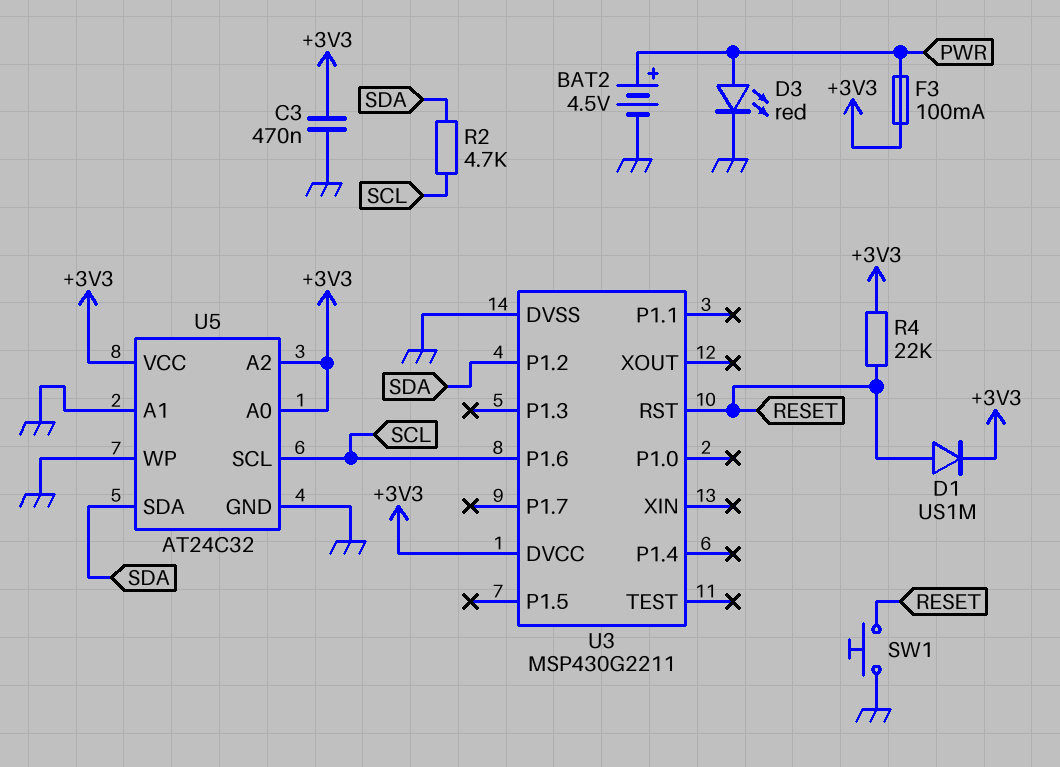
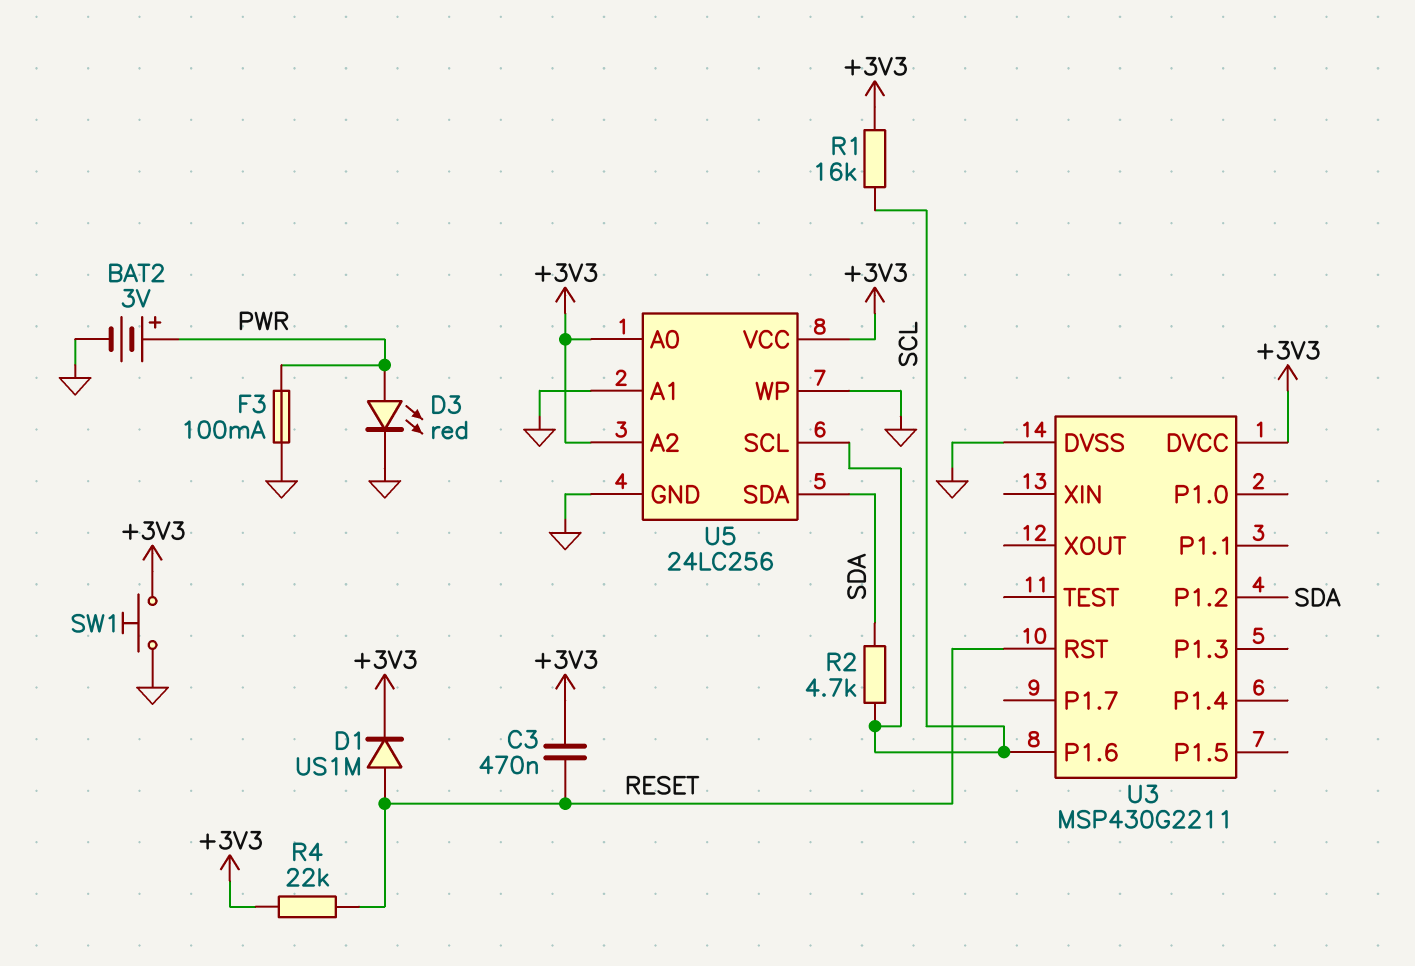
BAT2: 4.5V (plus PWR, minus GND) -> 3V (plus PWR, minus GND)
C3: 470nF (+3V3, GND) -> 470nF (+3V3, RESET)
F3: 100mA (+3V3, PWR) -> 100mA (GND, PWR)
R1: none -> 16k (+3V3, SCL)
SW1: button (GND, RESET) -> button (+3V3, GND)
U5: AT24C32 -> 24LC256

